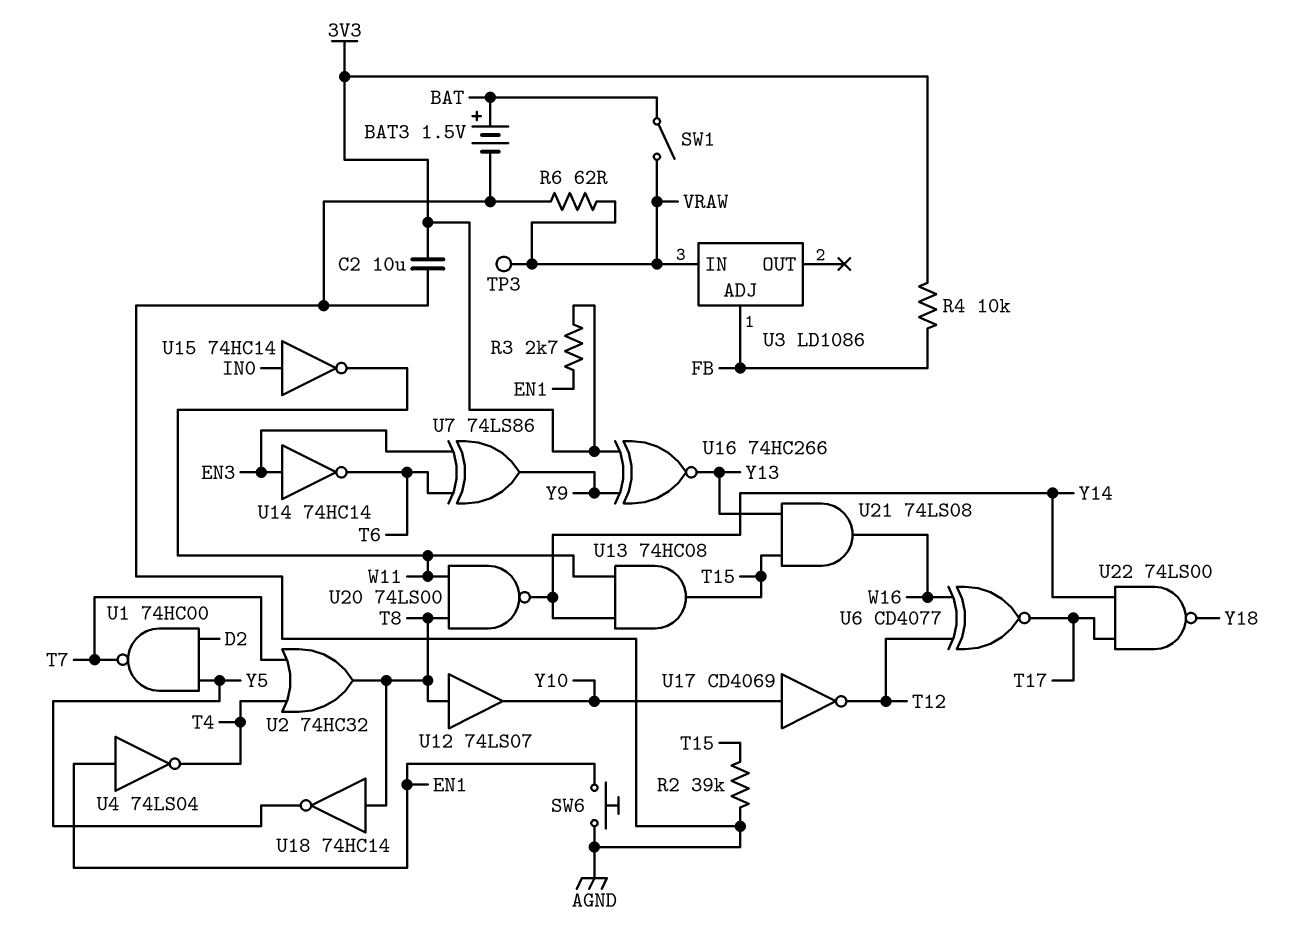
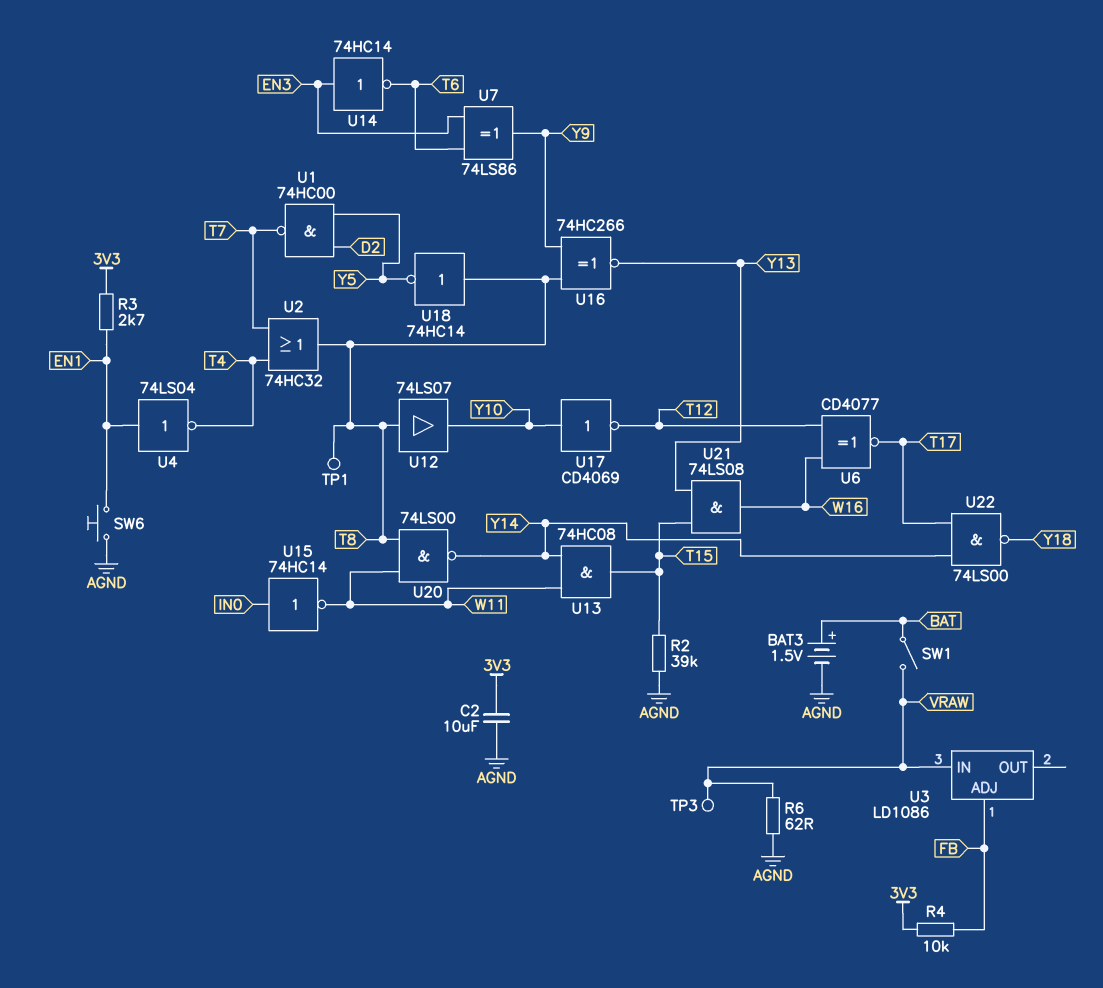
TP1: none -> test point (T8)
U16: XNOR 74HC266 (in 3V3, in Y9, out Y13) -> XNOR 74HC266 (in T8, in Y9, out Y13)

